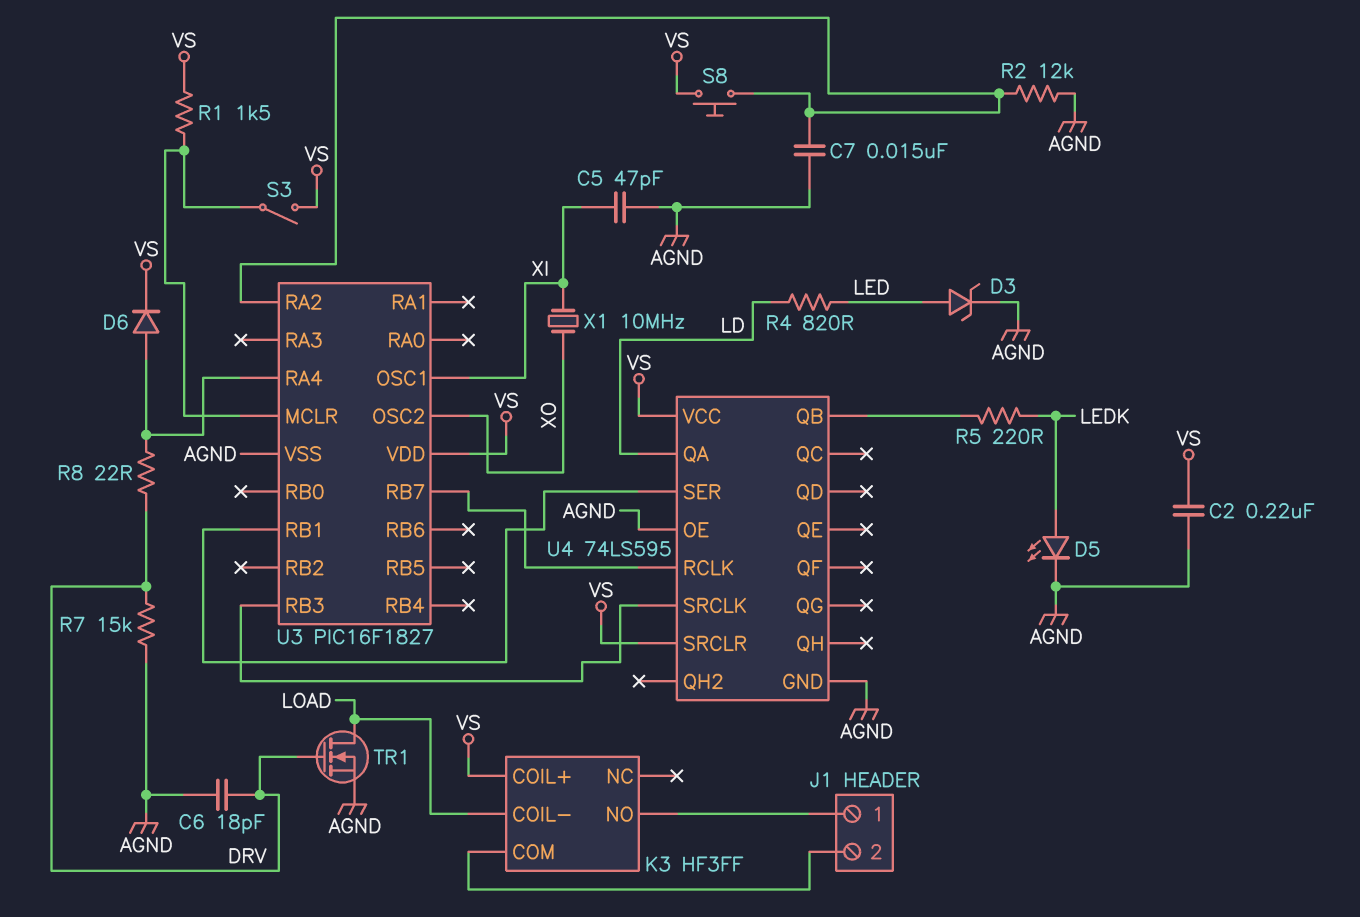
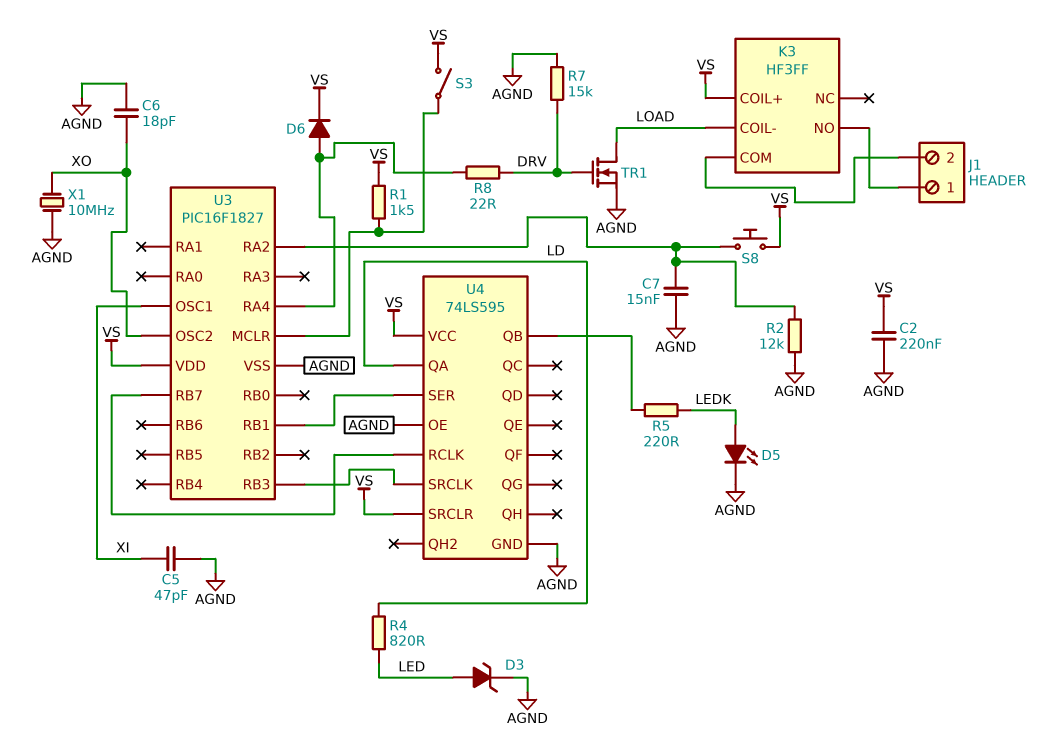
C6: 18pF (AGND, DRV) -> 18pF (AGND, XO)
X1: 10MHz (XI, XO) -> 10MHz (AGND, XO)

